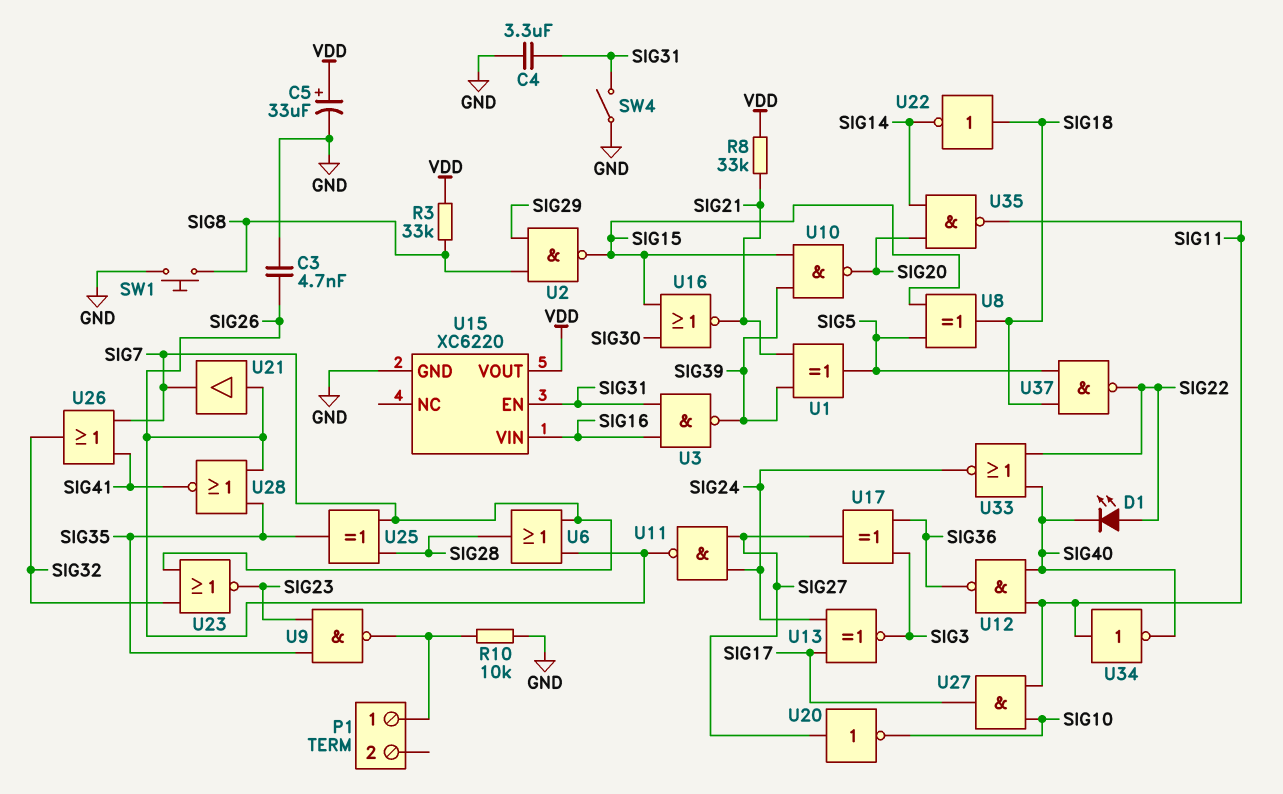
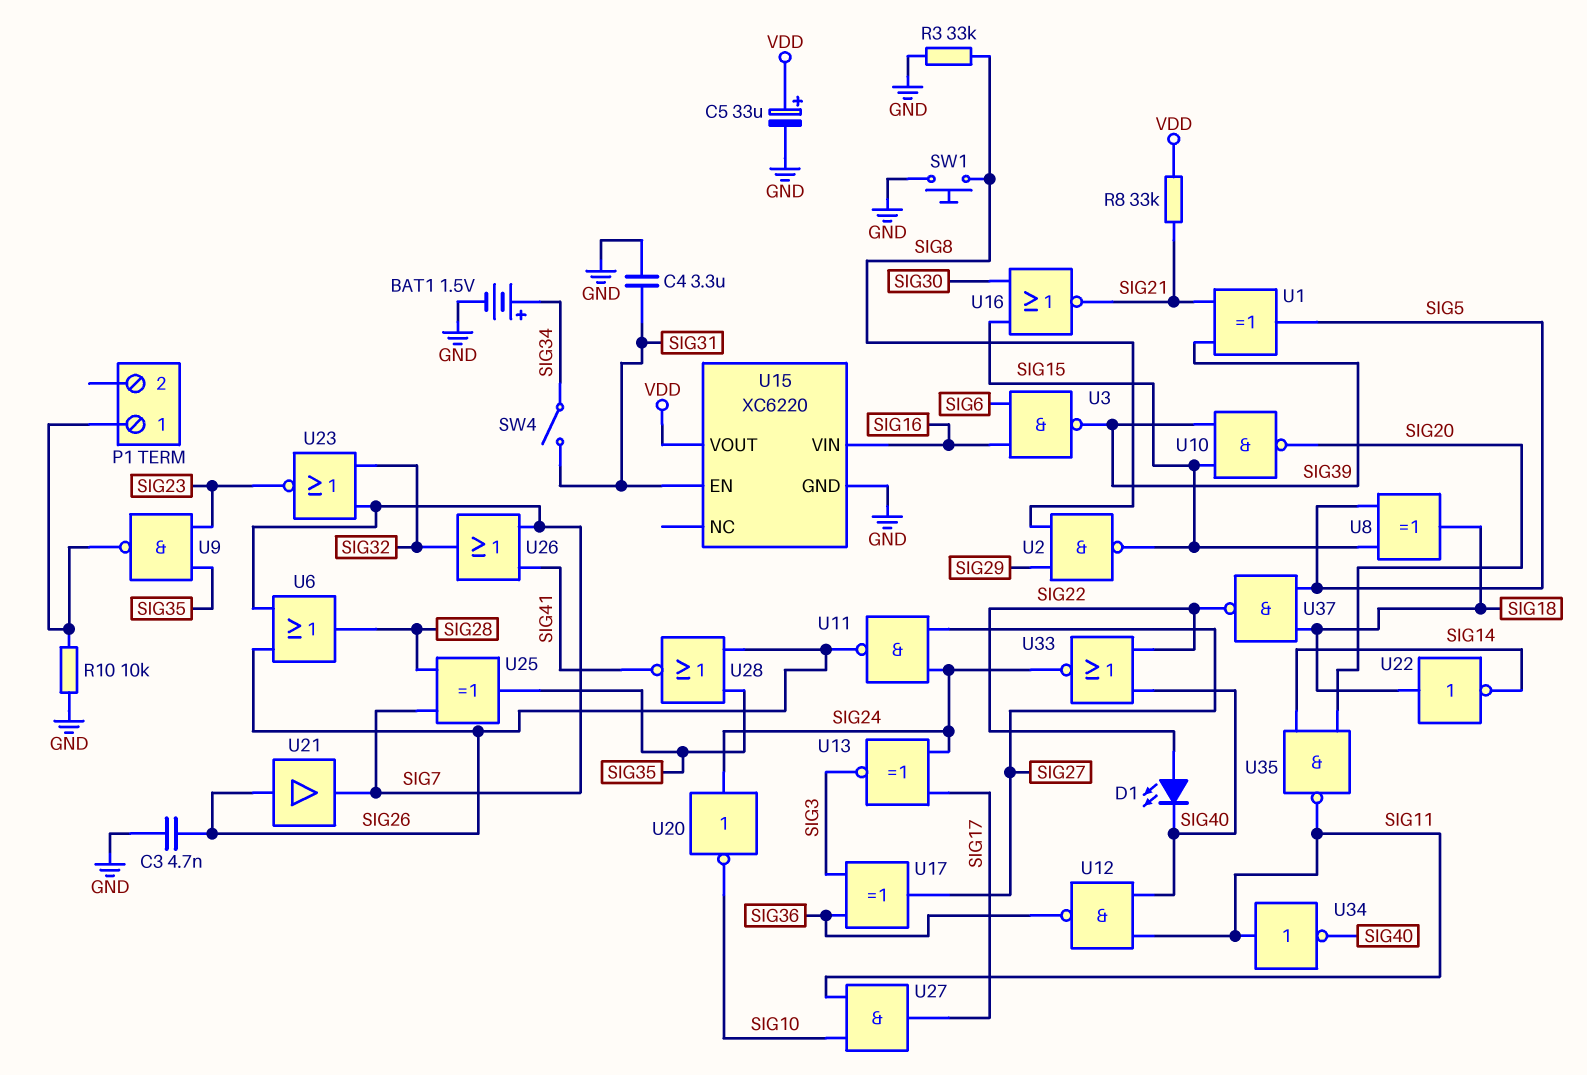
BAT1: none -> 1.5V (plus SIG34, minus GND)
R3: 33k (SIG8, VDD) -> 33k (GND, SIG8)
SW4: switch (GND, SIG31) -> switch (SIG31, SIG34)
U3: NAND (in SIG16, in SIG31, out SIG39) -> NAND (in SIG6, in SIG16, out SIG39)
U20: NOT (in SIG27, out SIG10) -> NOT (in SIG24, out SIG10)

